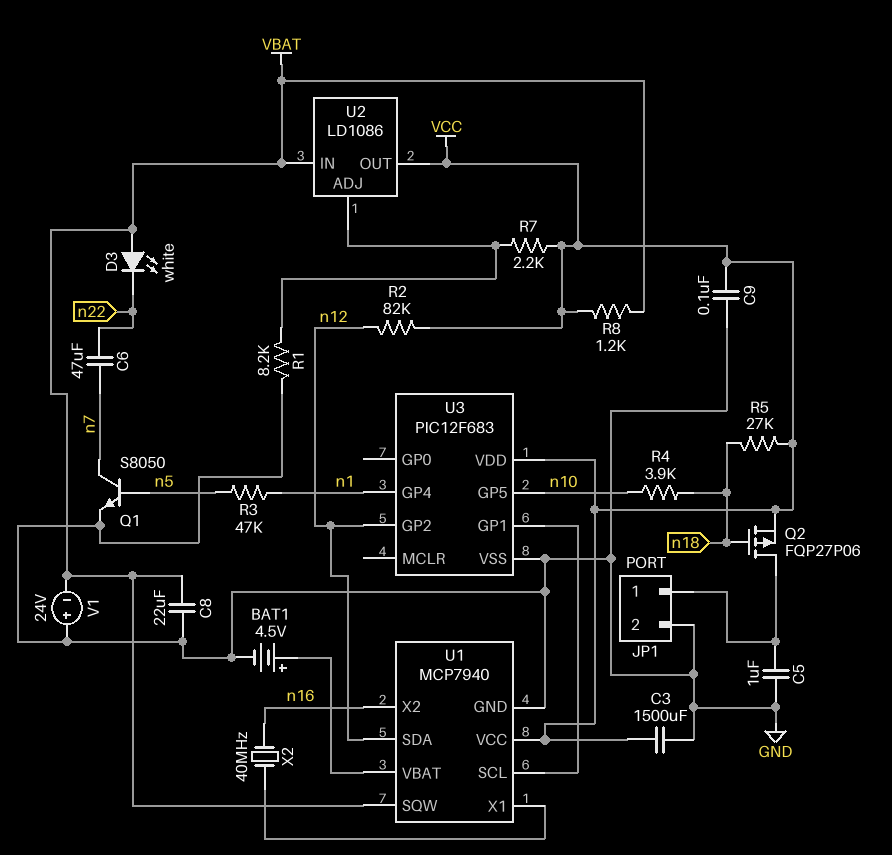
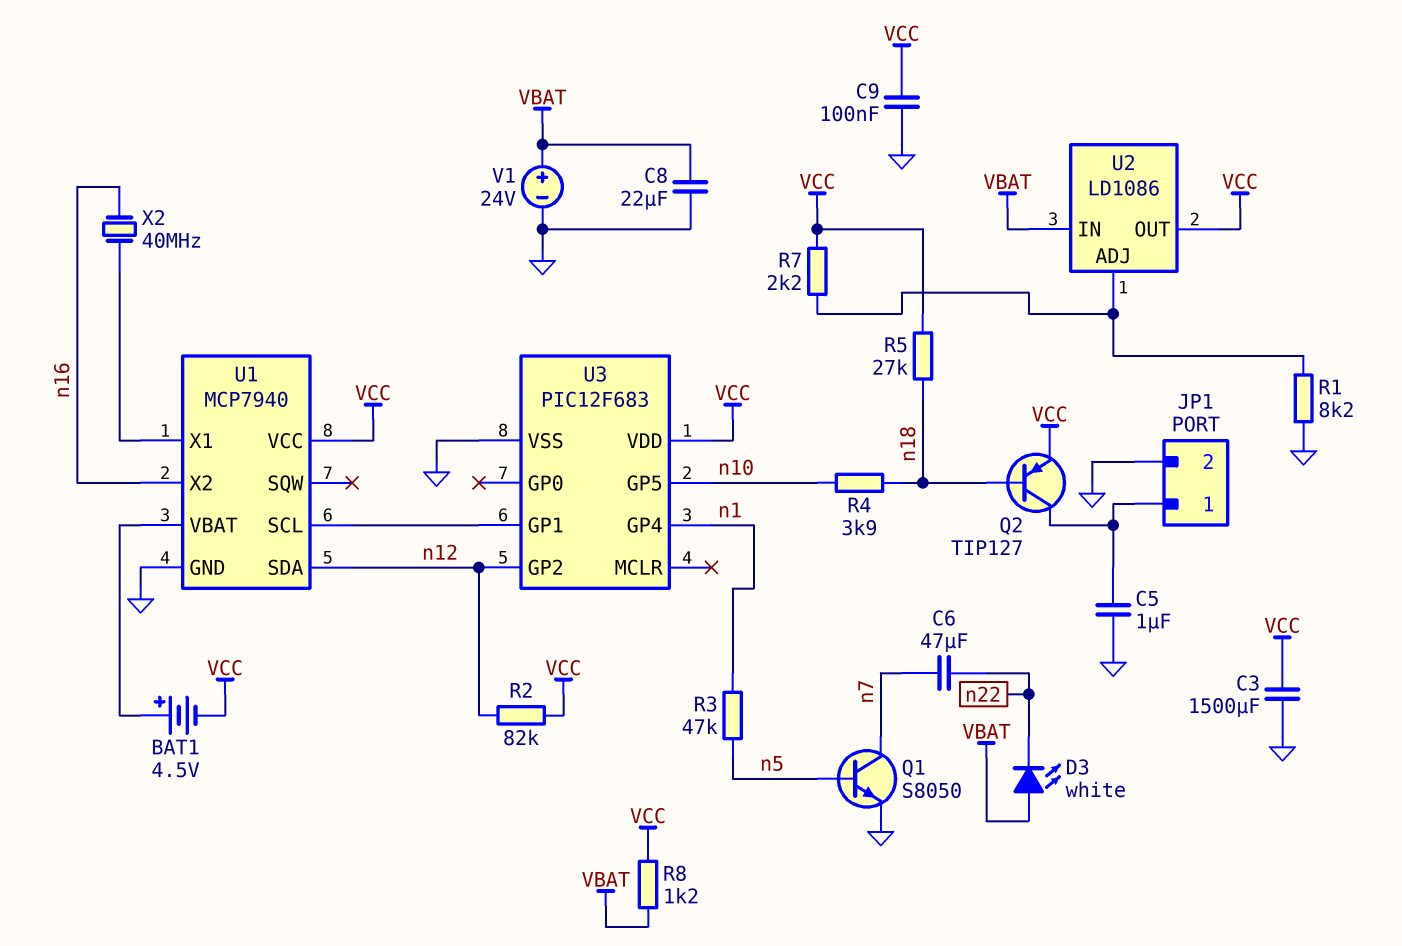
BAT1: 4.5V (plus U1/VBAT, minus GND) -> 4.5V (plus U1/VBAT, minus VCC)
Q2: PMOS FQP27P06 (G n18, D JP1/1, S VCC) -> PNP TIP127 (B n18, C JP1/1, E VCC)
U1 pin SQW: VBAT -> none
V1: 24V (plus GND, minus VBAT) -> 24V (plus VBAT, minus GND)

